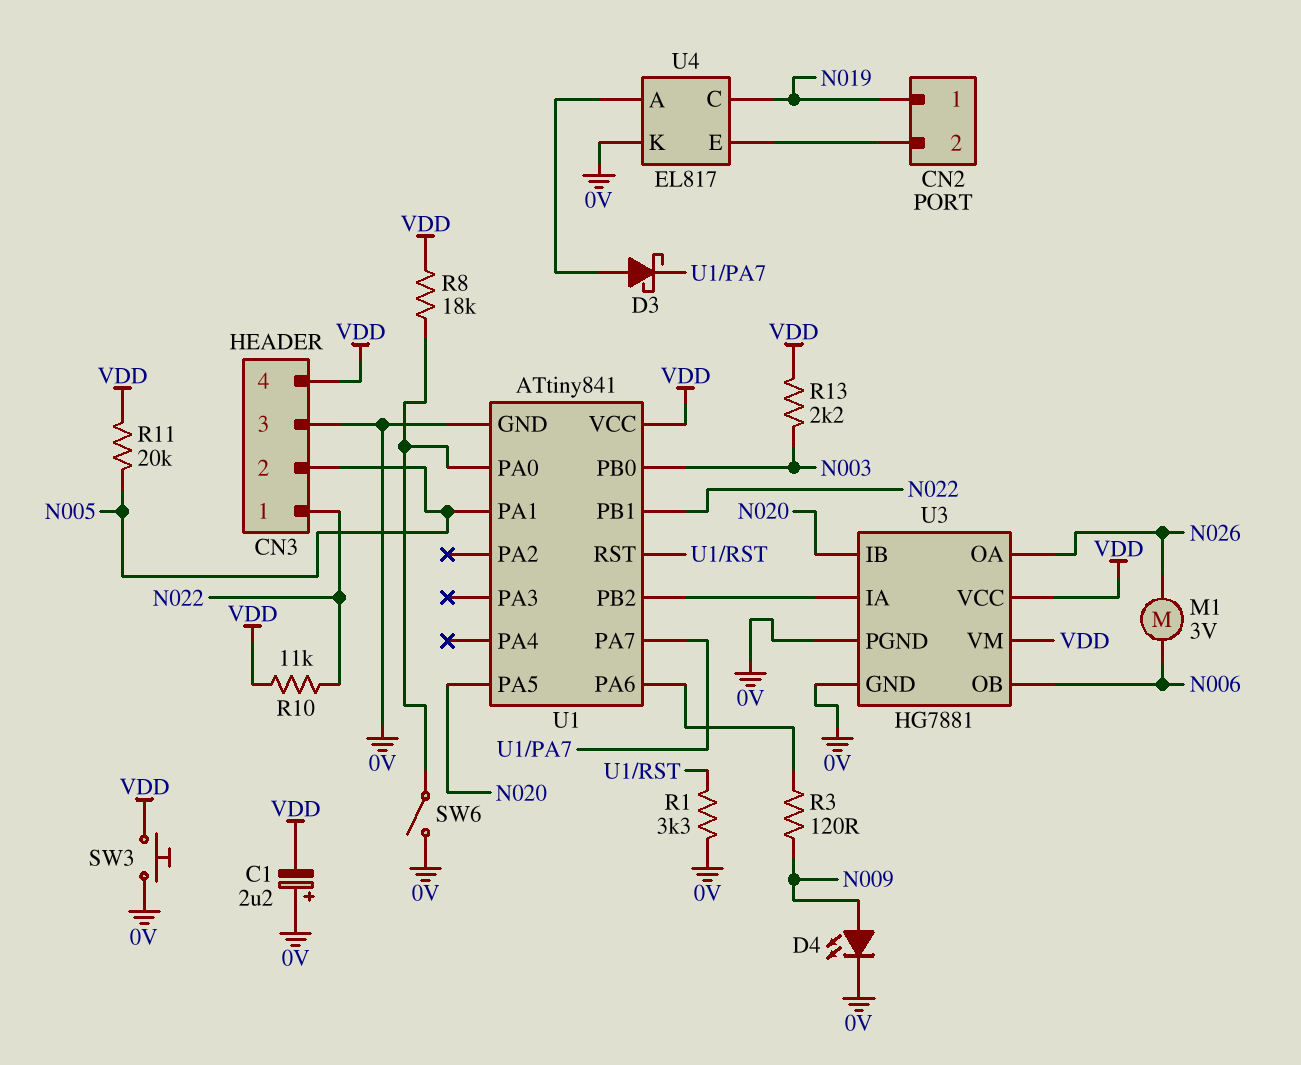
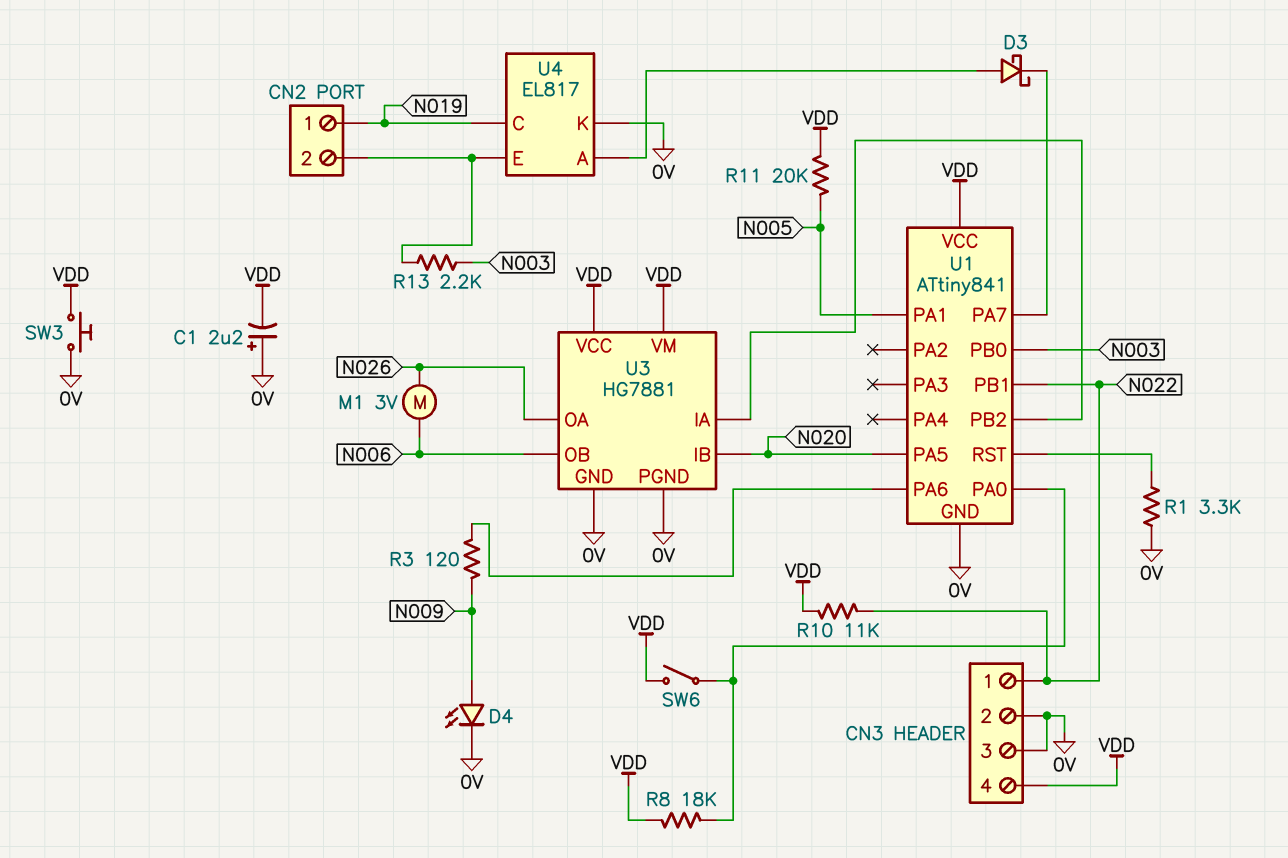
CN3 pin 2: N005 -> 0V
R13: 2.2k (N003, VDD) -> 2.2k (CN2/2, N003)
SW6: switch (0V, U1/PA0) -> switch (U1/PA0, VDD)

